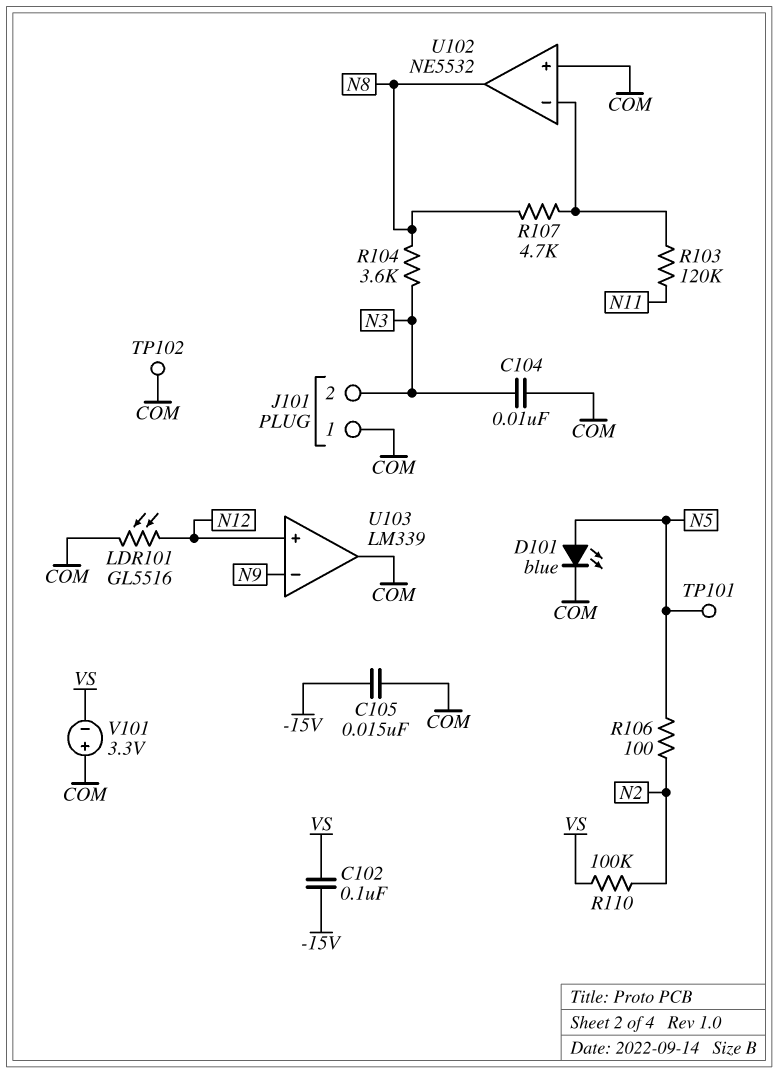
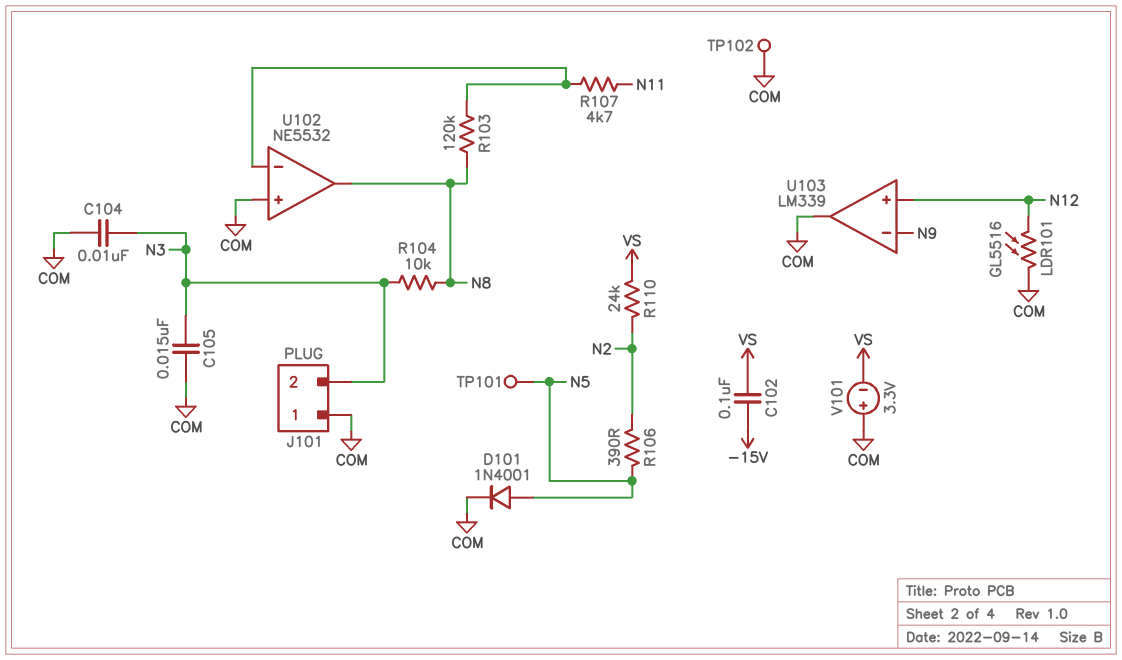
C105: 15nF (-15V, COM) -> 15nF (COM, N3)
D101: LED blue (A N5, K COM) -> diode 1N4001 (A N5, K COM)
R103: 120k (N11, U102/in-) -> 120k (N8, U102/in-)
R104: 3.6k (N3, N8) -> 10k (N3, N8)
R106: 100 (N2, N5) -> 390 (N2, N5)
R107: 4.7k (N8, U102/in-) -> 4.7k (N11, U102/in-)
R110: 100k (N2, VS) -> 24k (N2, VS)

